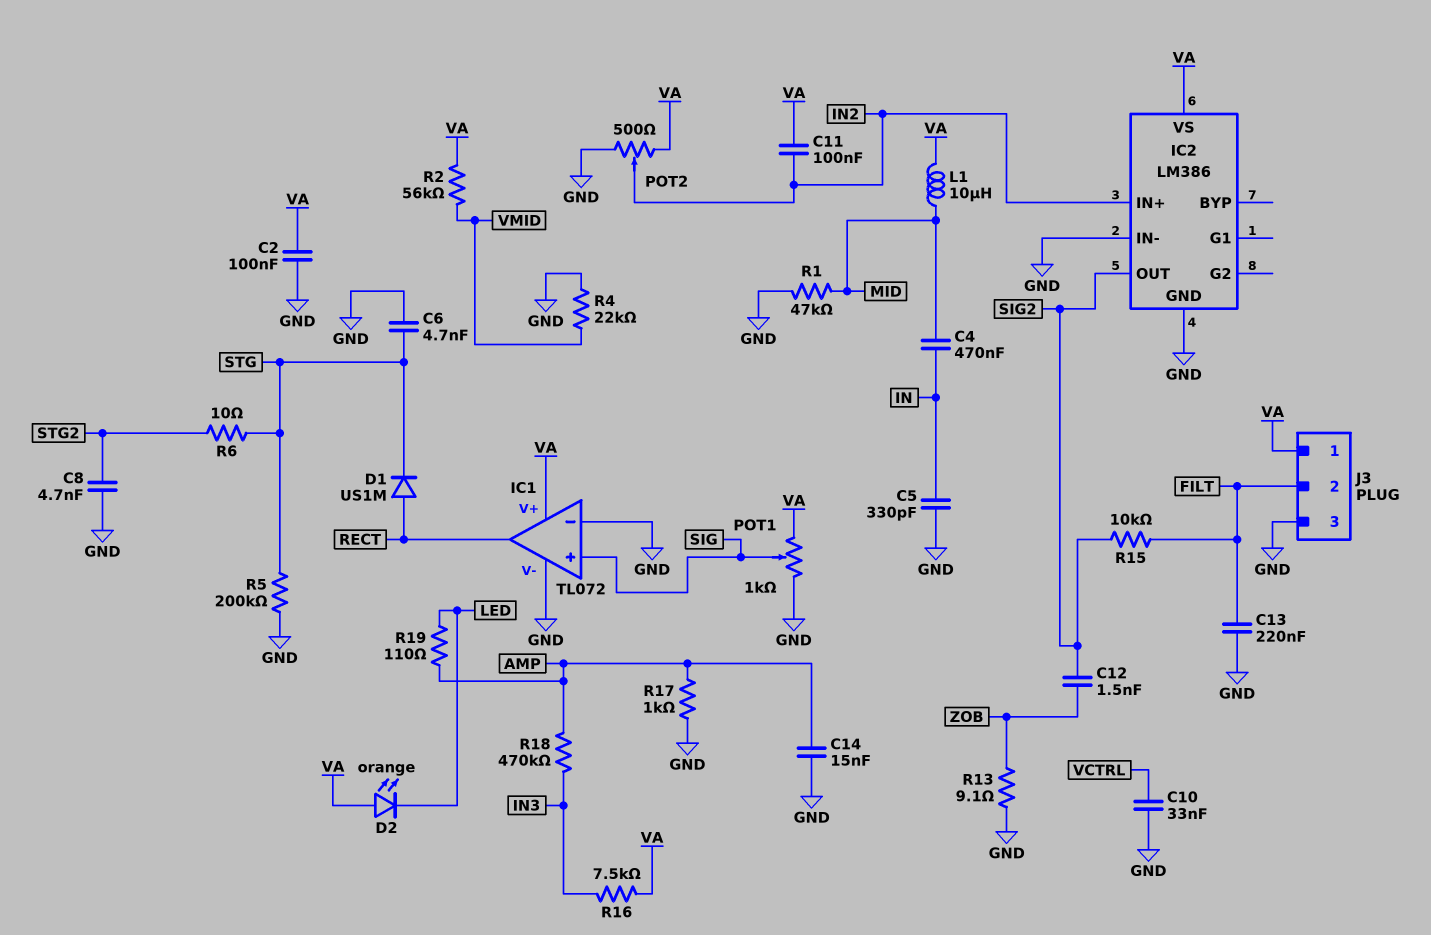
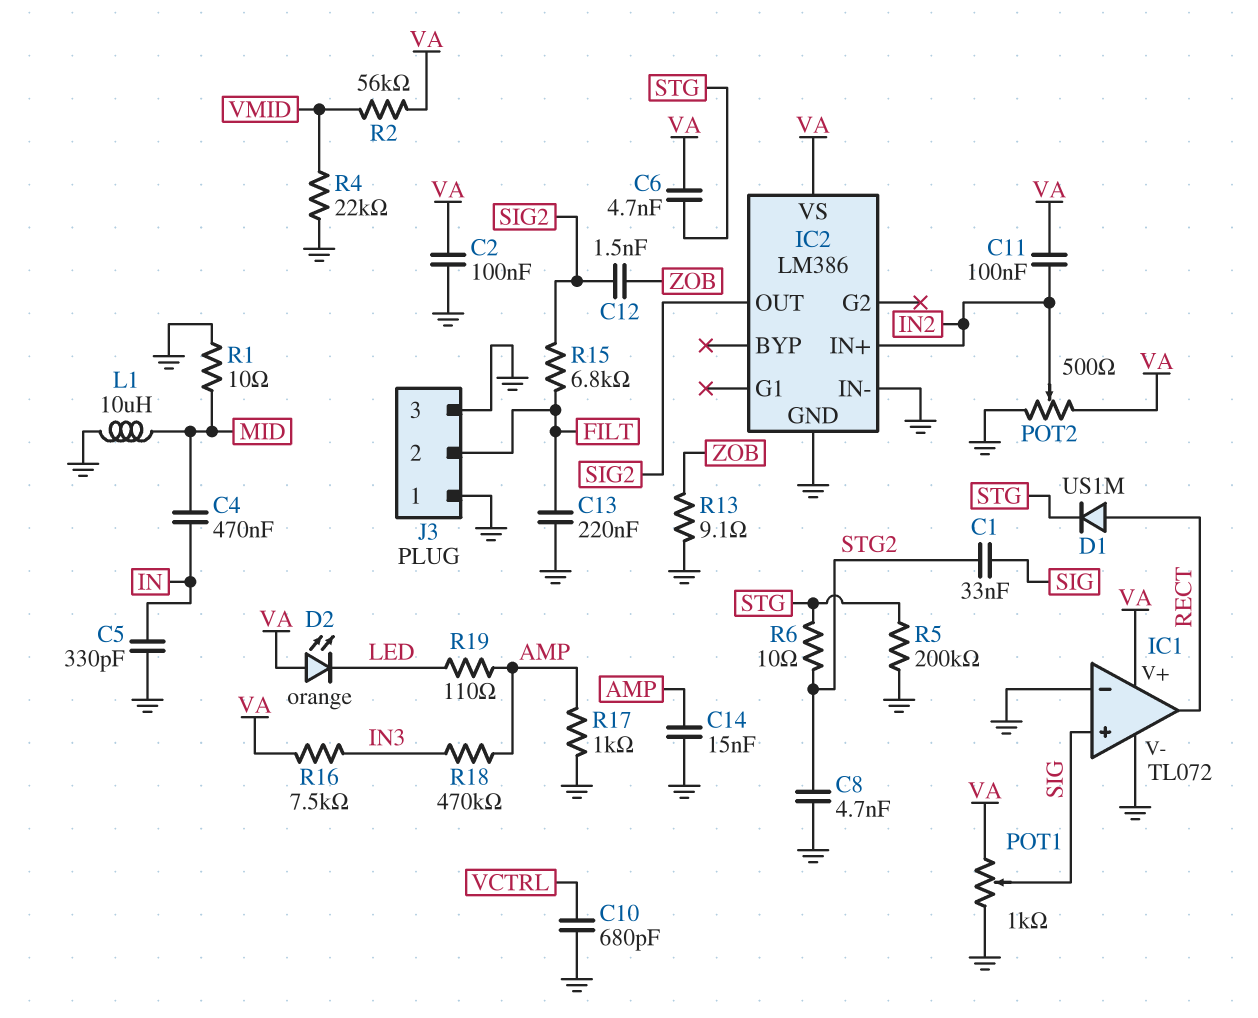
C1: none -> 33nF (SIG, STG2)
C6: 4.7nF (GND, STG) -> 4.7nF (STG, VA)
C10: 33nF (GND, VCTRL) -> 680pF (GND, VCTRL)
J3 pin 1: VA -> GND
L1: 10uH (MID, VA) -> 10uH (GND, MID)
R1: 47k (GND, MID) -> 10 (GND, MID)
R15: 10k (FILT, SIG2) -> 6.8k (FILT, SIG2)

